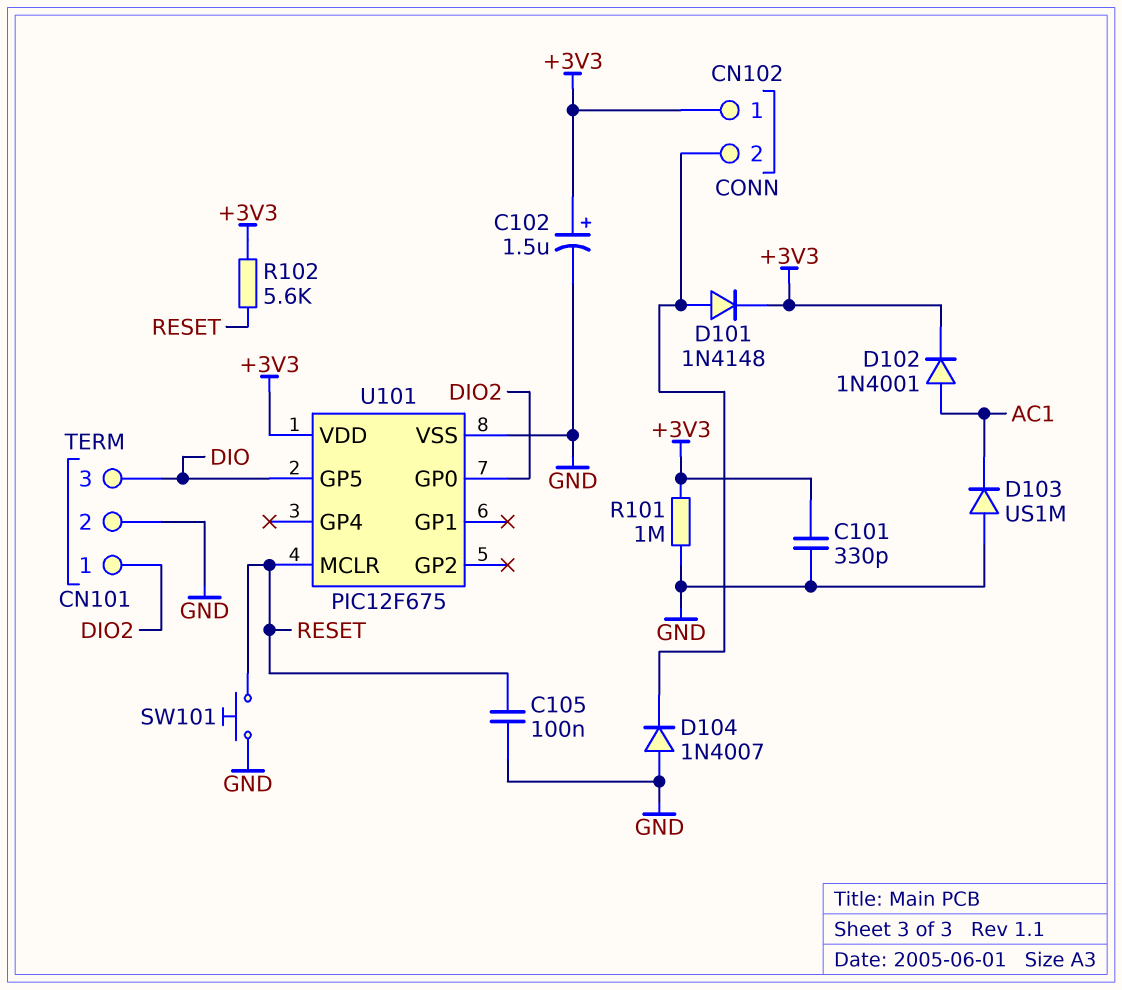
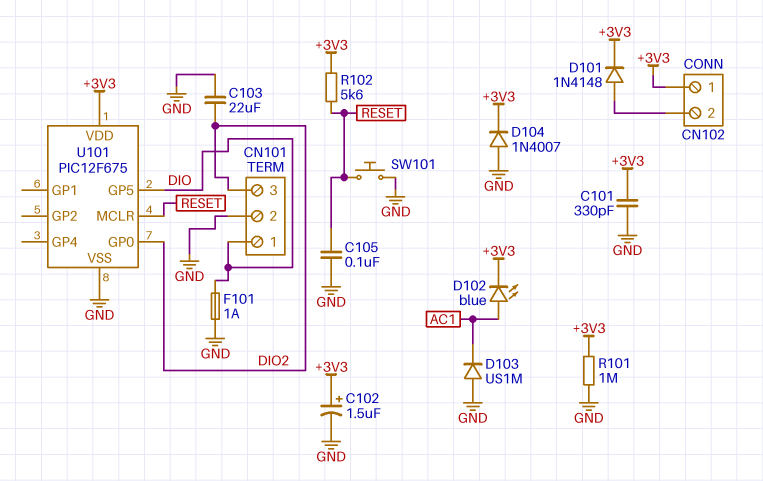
C103: none -> 22uF (DIO2, GND)
CN101 pin 1: DIO2 -> DIO
CN101 pin 3: DIO -> DIO2
D102: diode 1N4001 (A AC1, K +3V3) -> LED blue (A AC1, K +3V3)
D104: diode 1N4007 (A GND, K CN102/2) -> diode 1N4007 (A GND, K +3V3)
F101: none -> 1A (DIO, GND)

